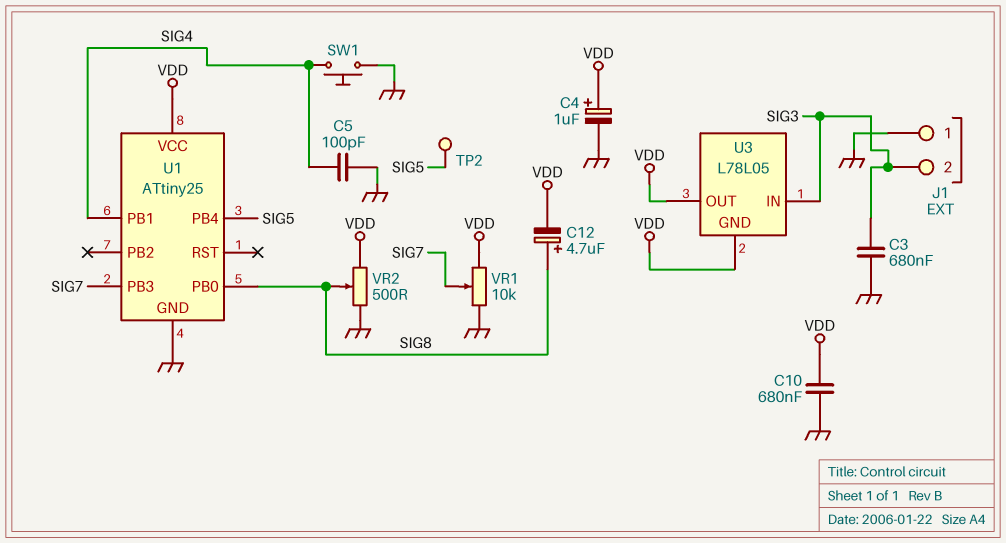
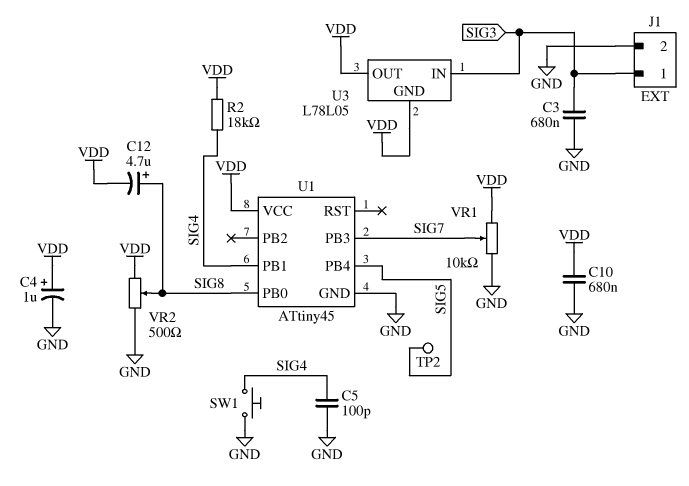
J1 pin 1: GND -> SIG3
J1 pin 2: SIG3 -> GND
R2: none -> 18k (SIG4, VDD)
U1: ATtiny25 -> ATtiny45

